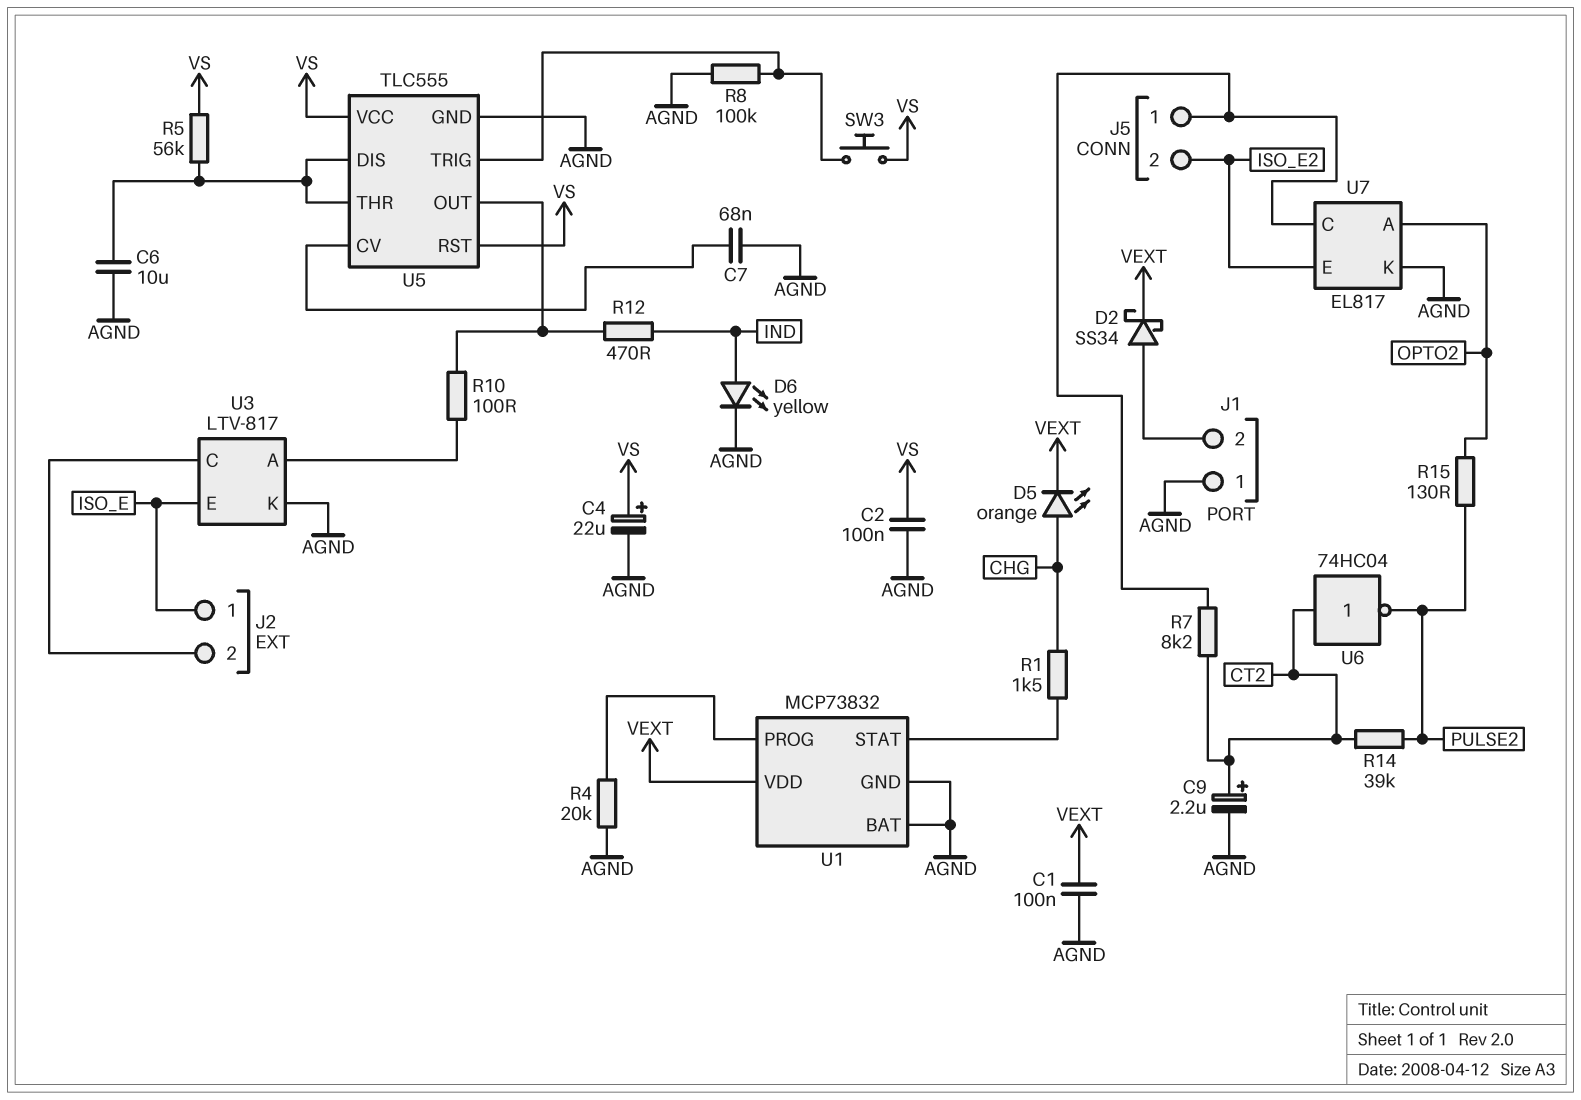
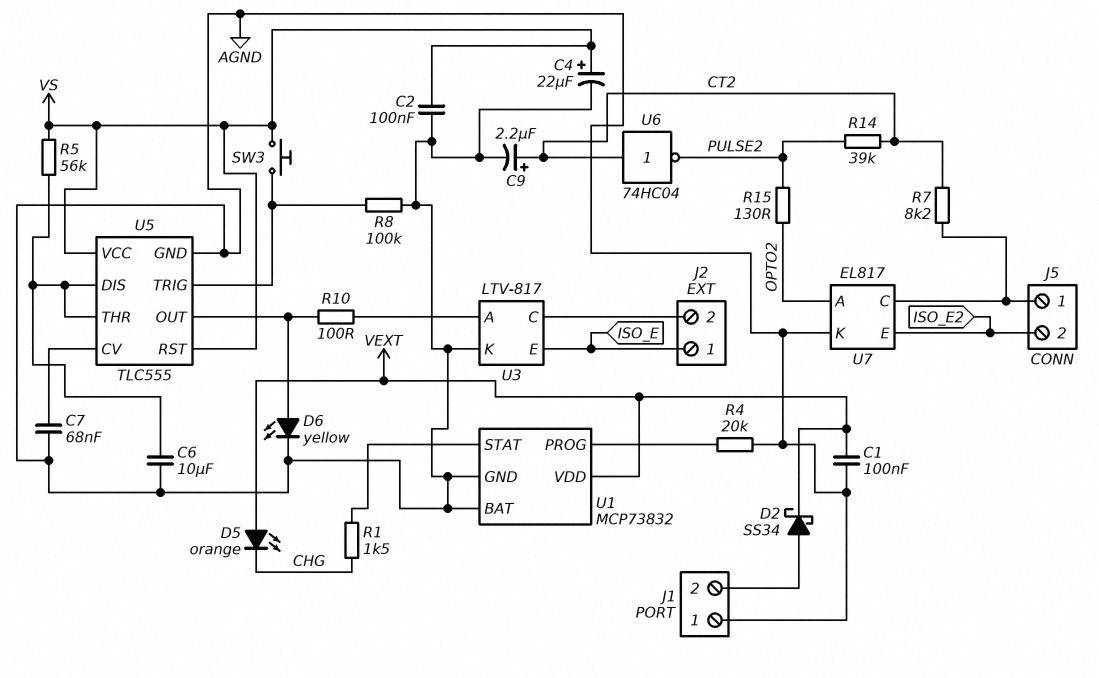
D5: LED orange (A CHG, K VEXT) -> LED orange (A VEXT, K CHG)
D6: LED yellow (A IND, K AGND) -> LED yellow (A U5/OUT, K AGND)
R12: 470 (IND, U5/OUT) -> none

